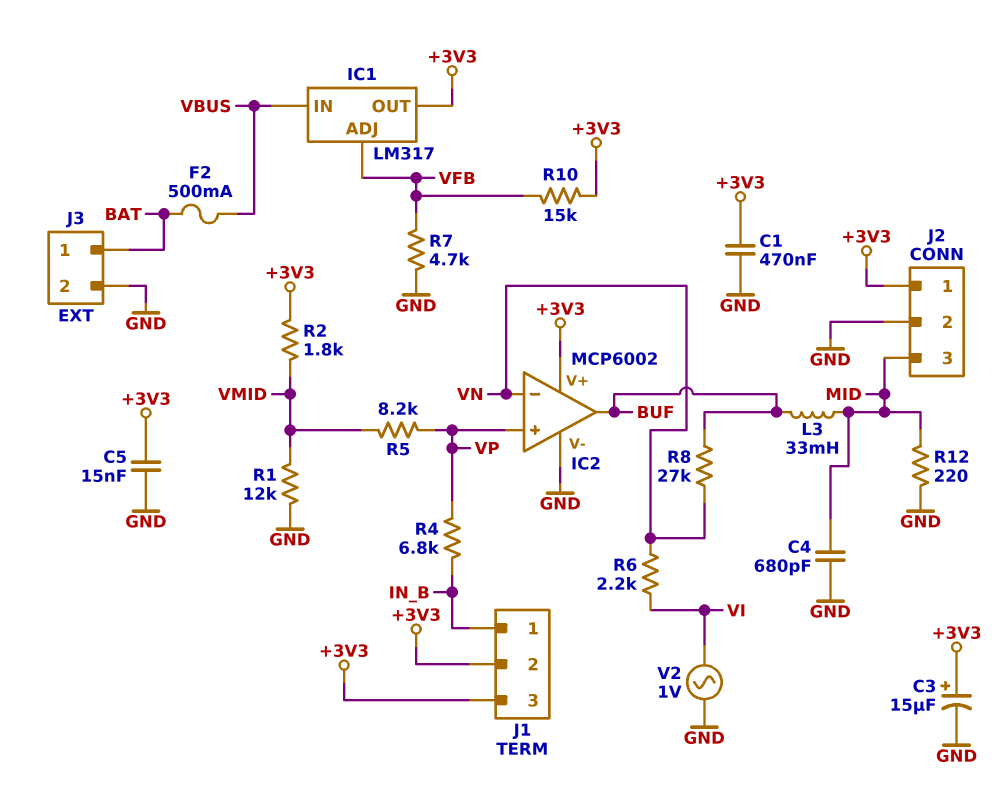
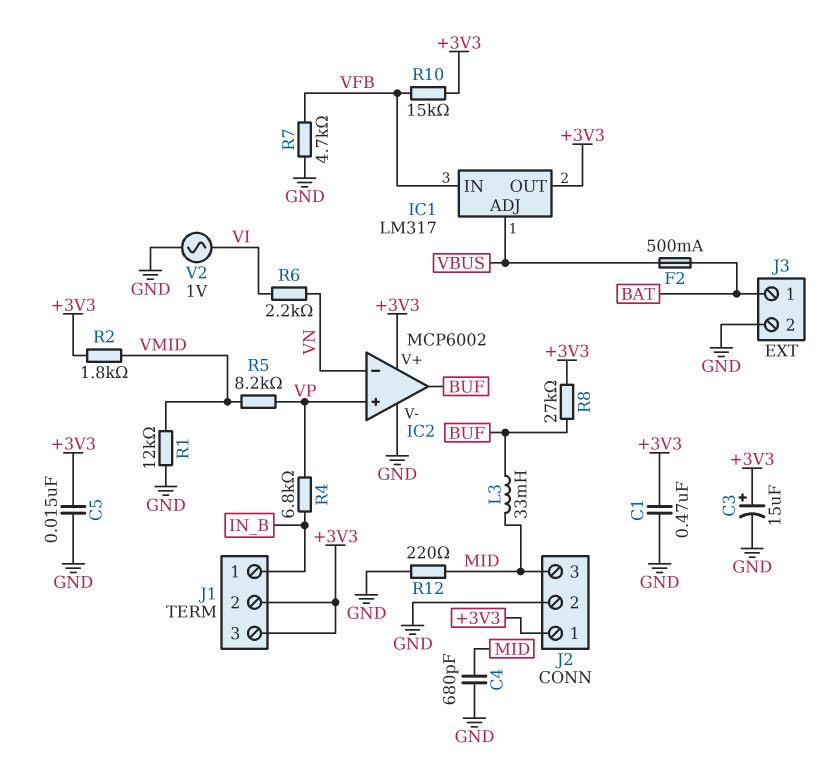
IC1 pin ADJ: VFB -> VBUS
IC1 pin IN: VBUS -> VFB
R8: 27k (BUF, VN) -> 27k (+3V3, BUF)

